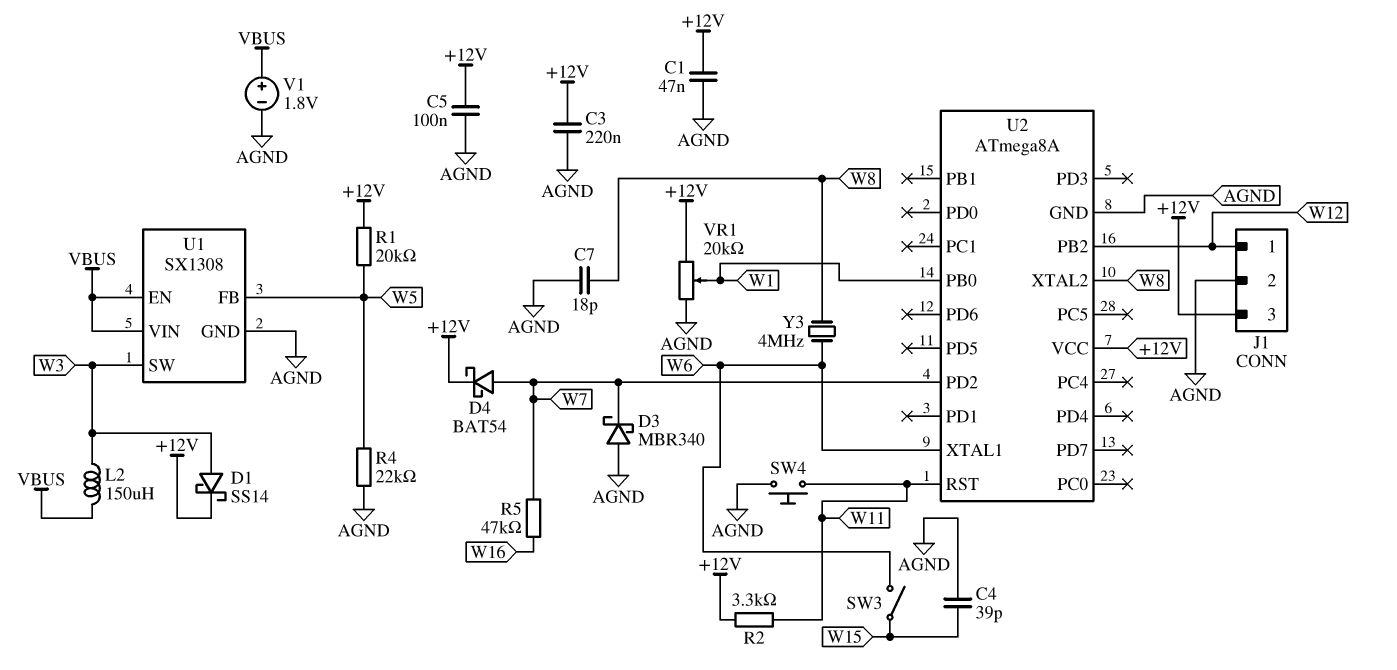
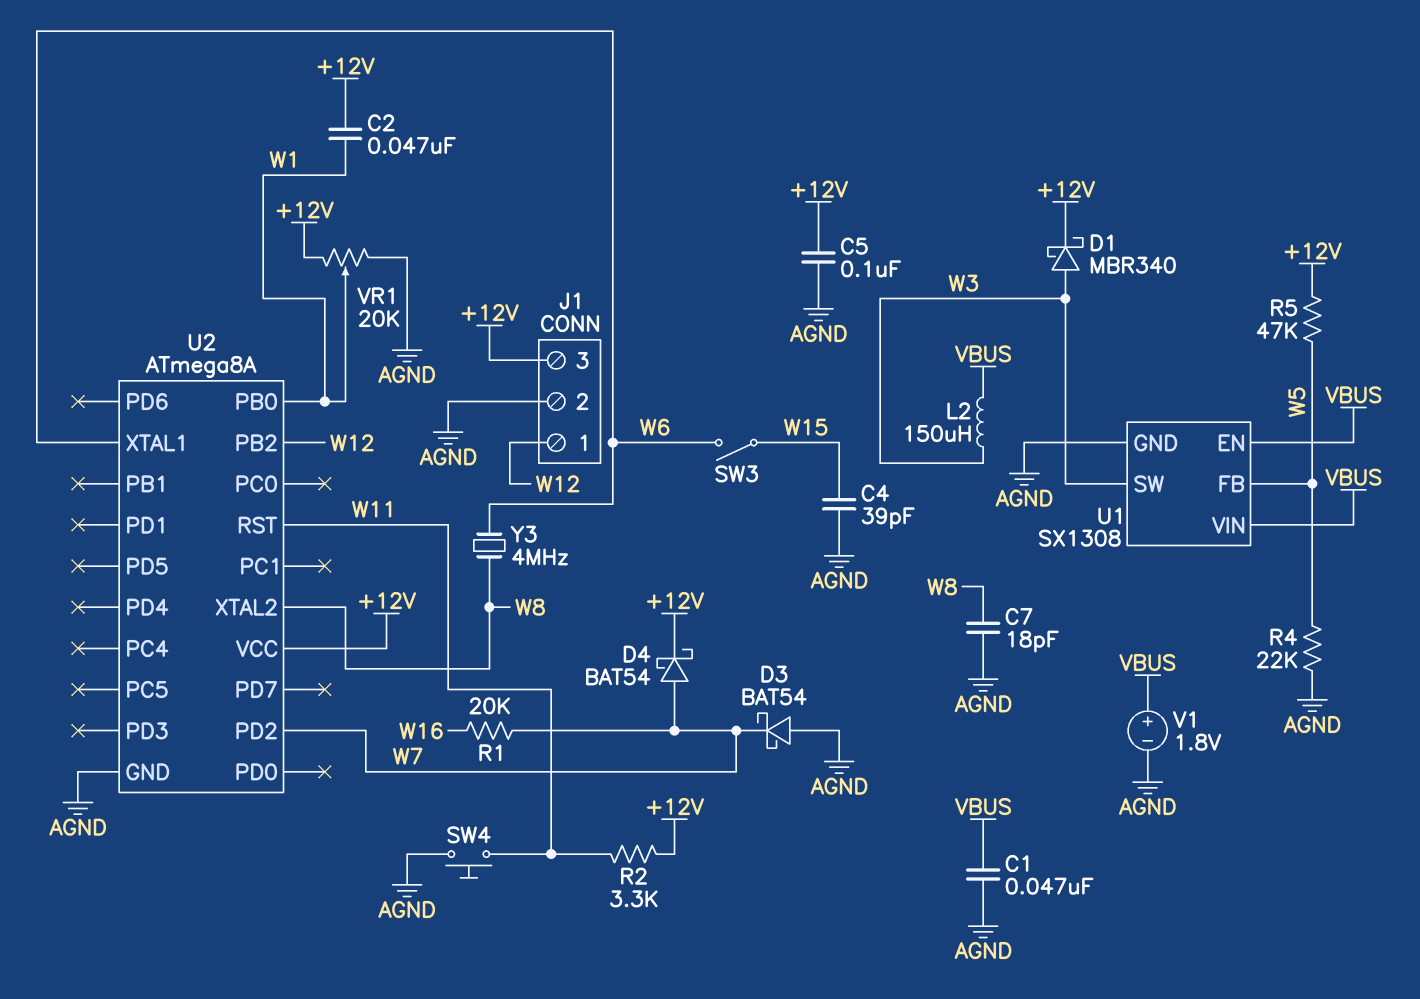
C1: 47nF (+12V, AGND) -> 47nF (AGND, VBUS)
C2: none -> 47nF (+12V, W1)
C3: 220nF (+12V, AGND) -> none
D1: schottky SS14 (A W3, K +12V) -> schottky MBR340 (A W3, K +12V)
D3: schottky MBR340 (A AGND, K W7) -> schottky BAT54 (A AGND, K W7)
R1: 20k (+12V, W5) -> 20k (W7, W16)
R5: 47k (W7, W16) -> 47k (+12V, W5)

